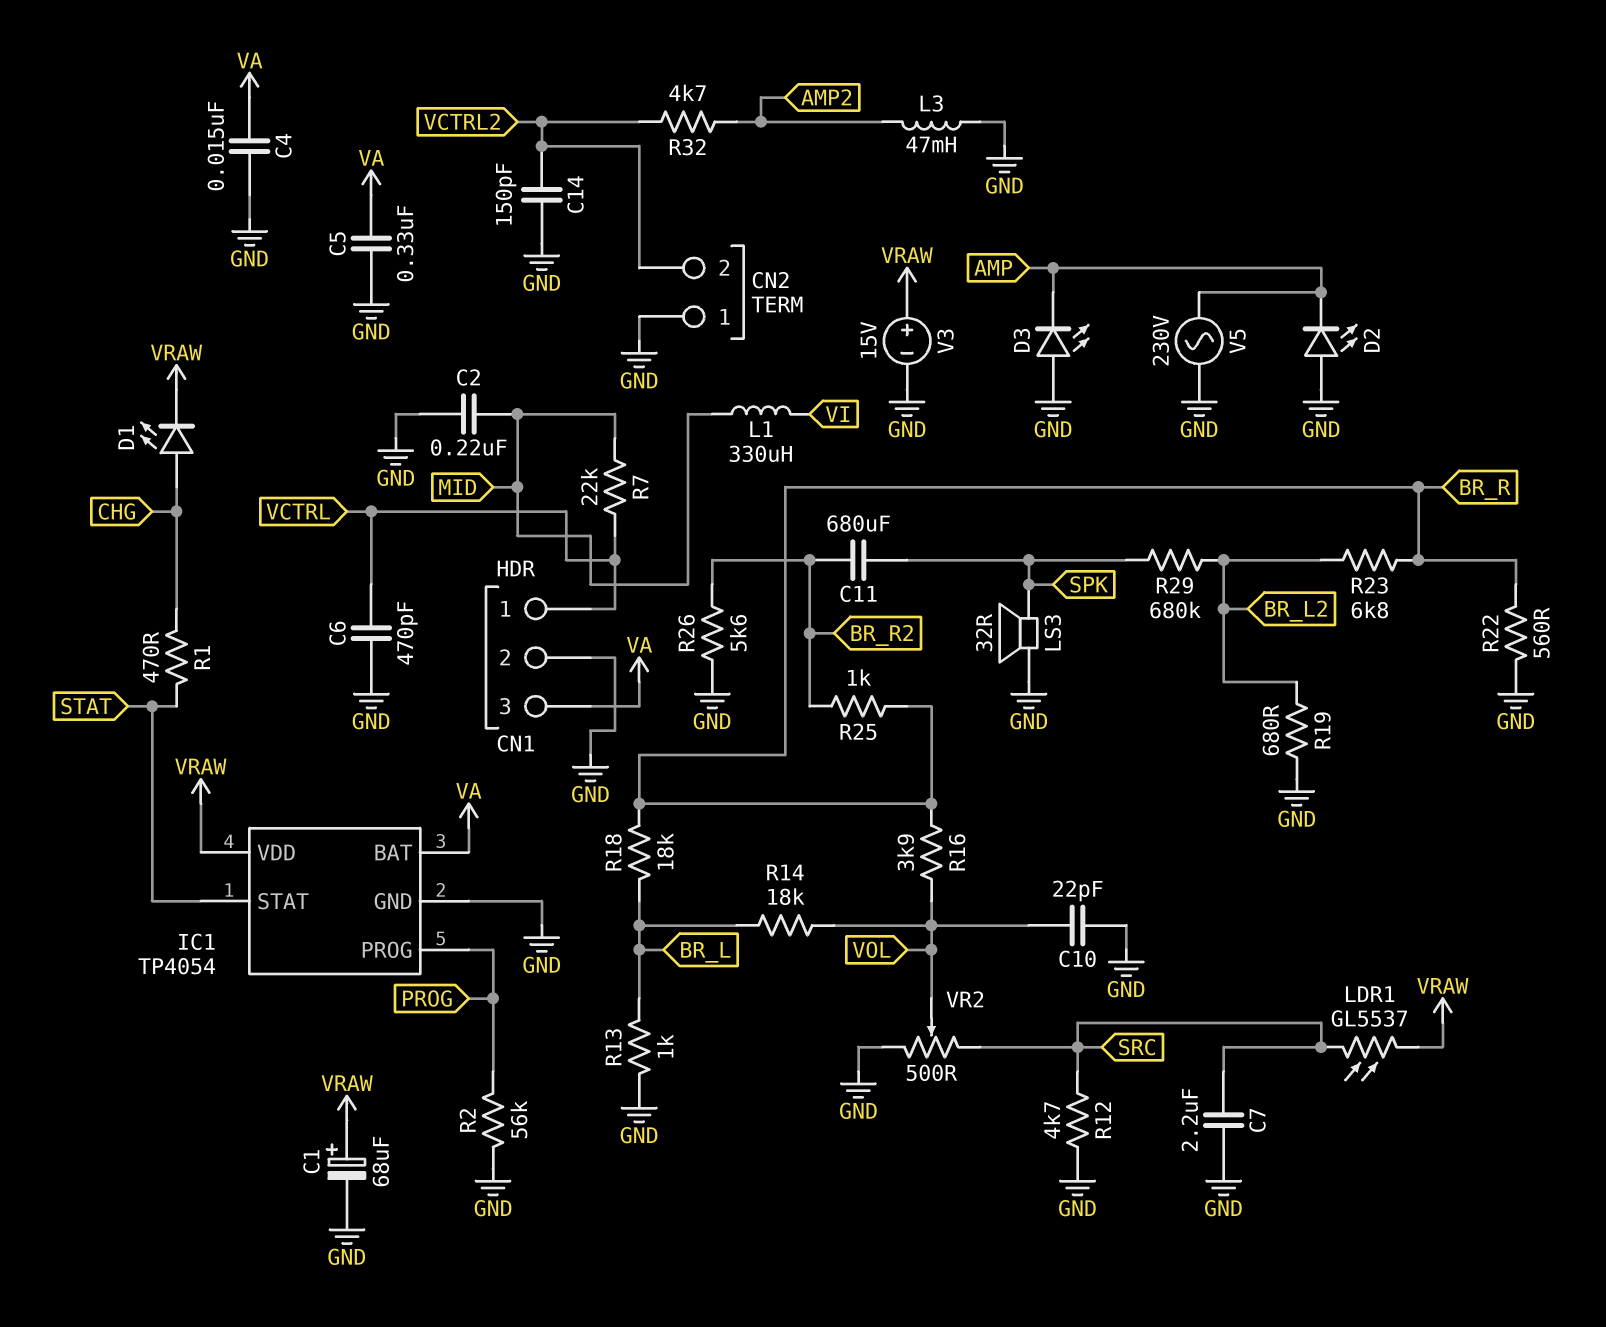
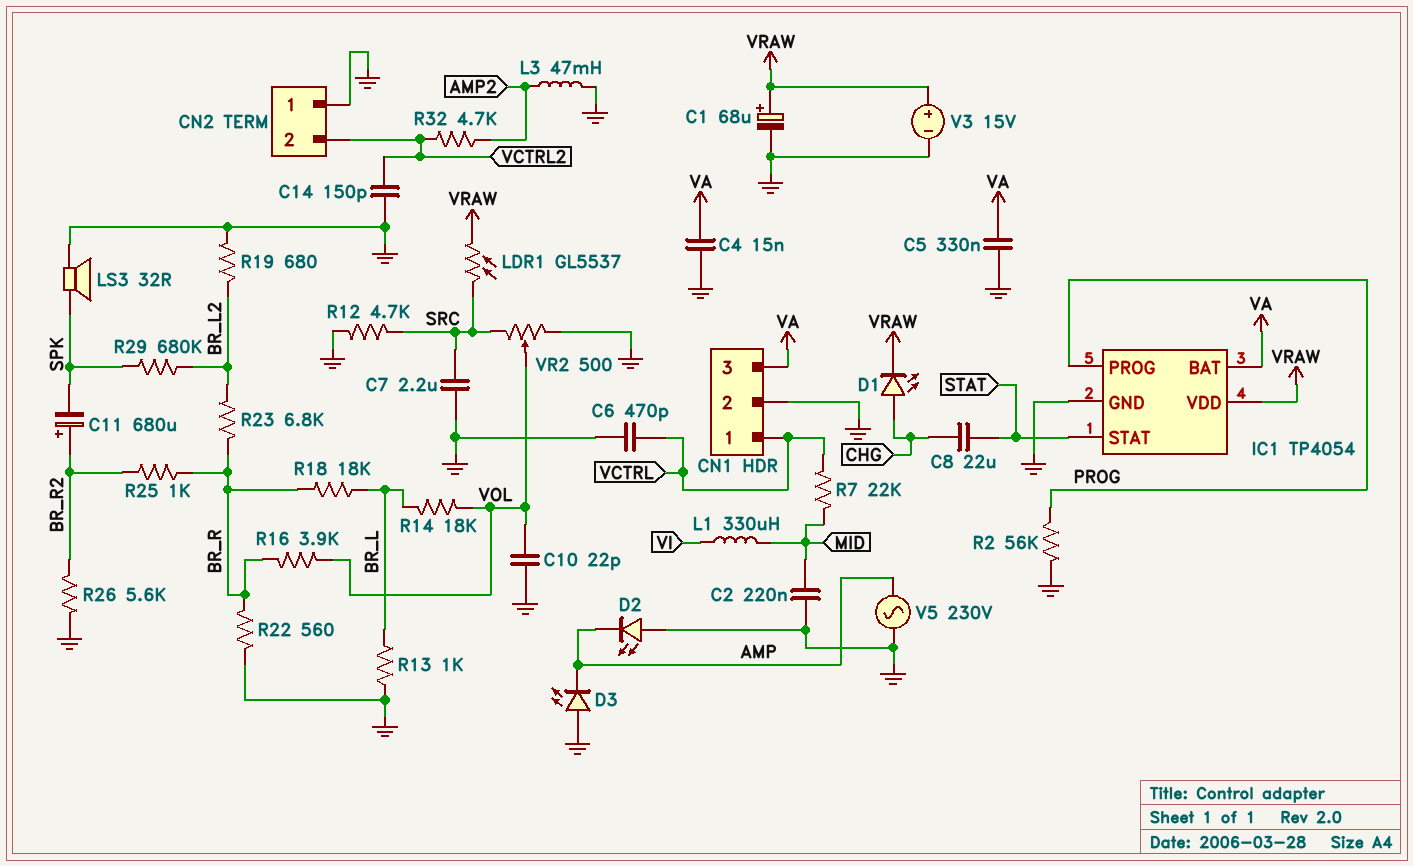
C8: none -> 22uF (CHG, STAT)
C11: 680uF (BR_R2, SPK) -> 680uF (plus BR_R2, minus SPK)
R1: 470 (CHG, STAT) -> none

